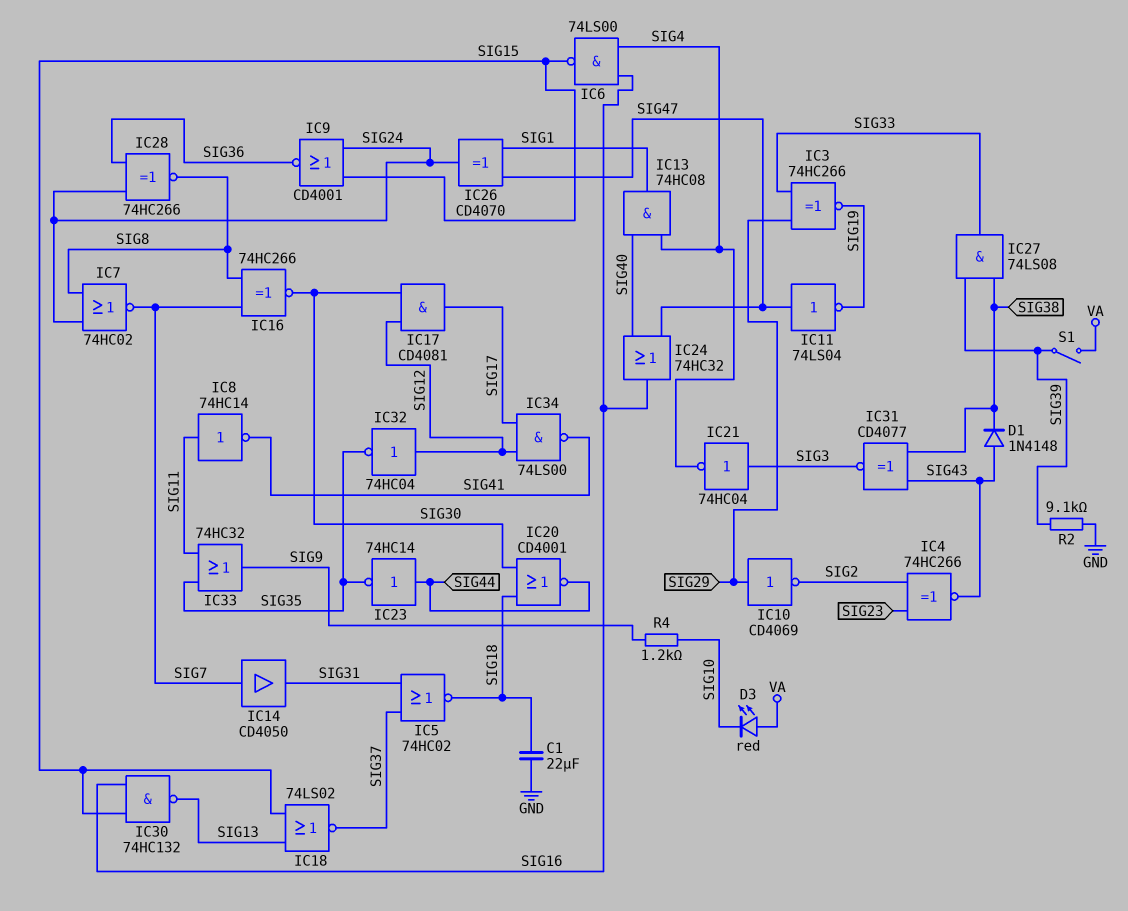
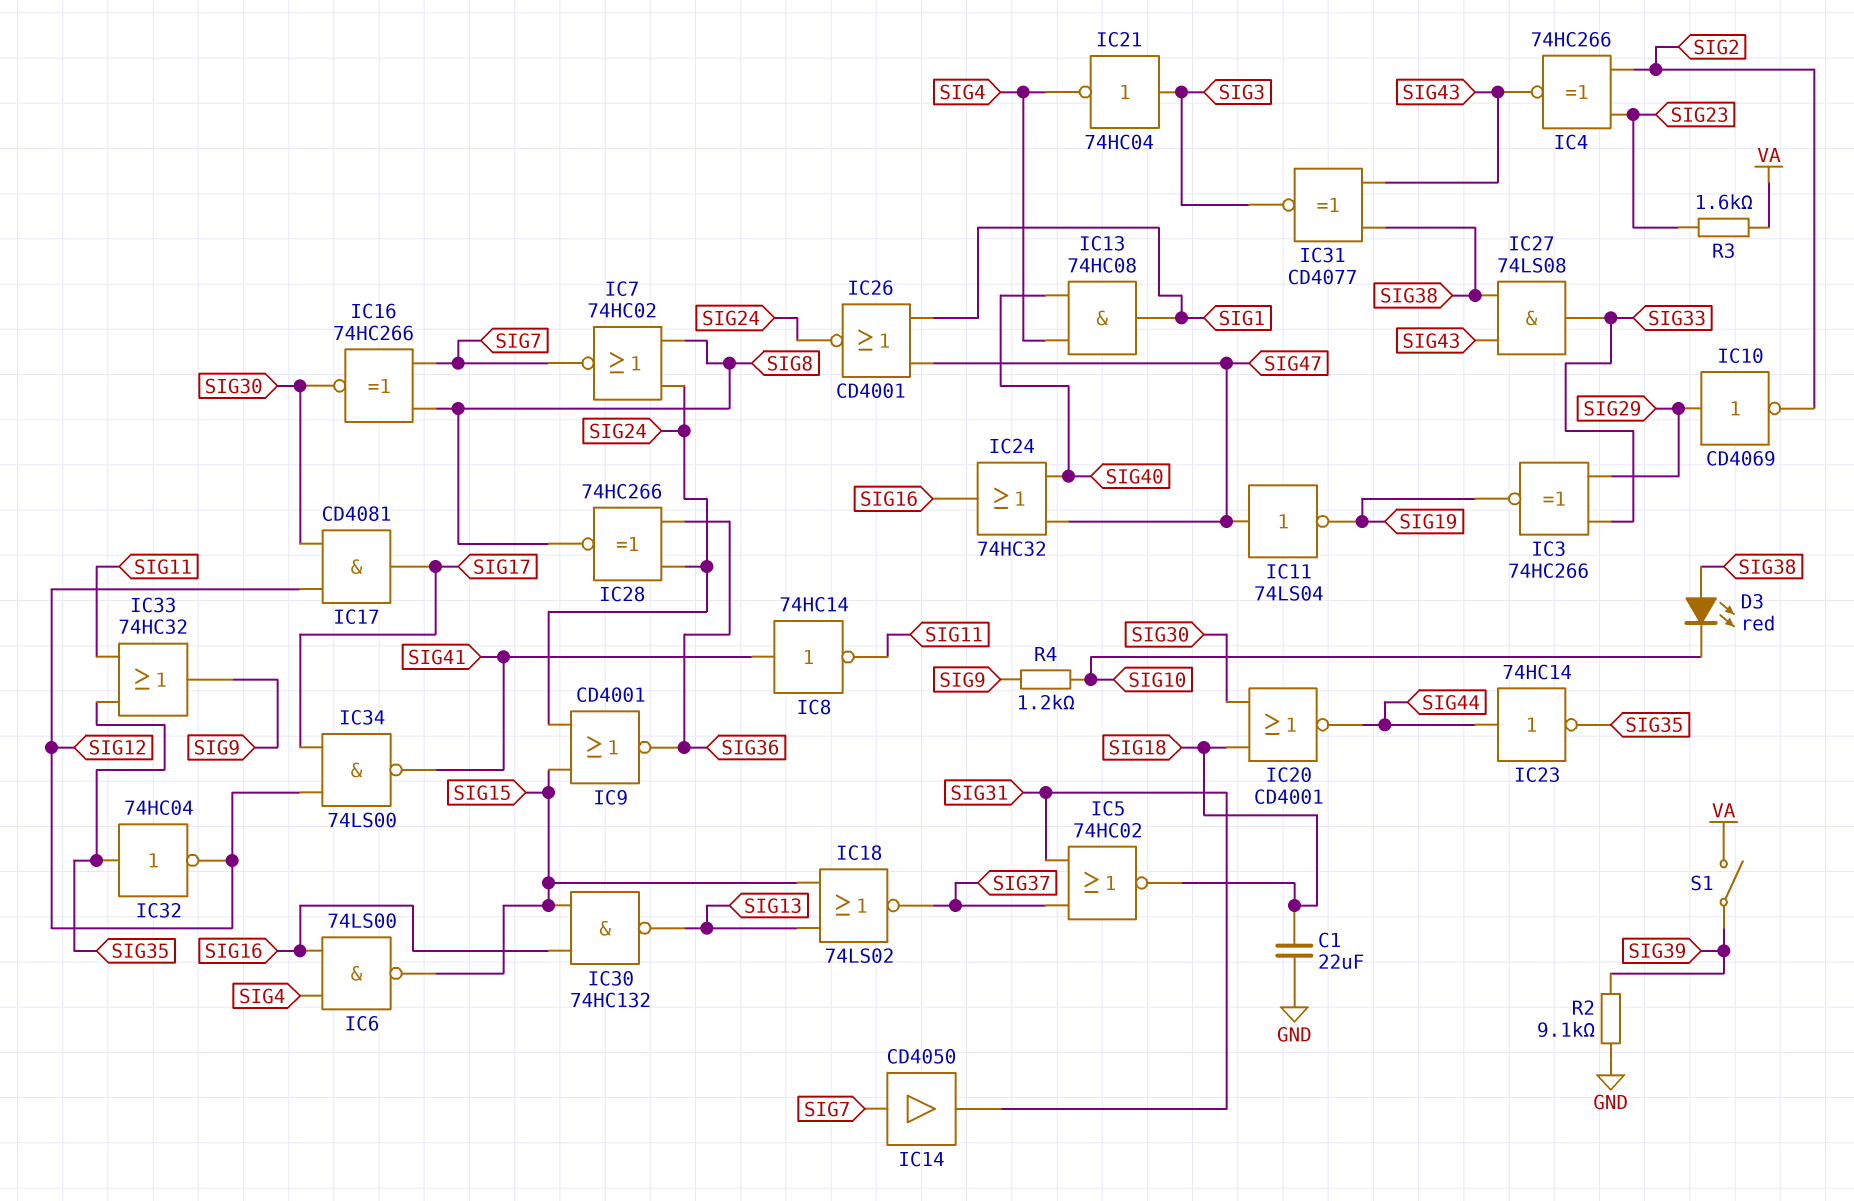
D1: diode 1N4148 (A SIG43, K SIG38) -> none
D3: LED red (A VA, K SIG10) -> LED red (A SIG38, K SIG10)
IC8: NOT 74HC14 (in SIG11, out SIG41) -> NOT 74HC14 (in SIG41, out SIG11)
IC26: XOR CD4070 (in SIG1, in SIG47, out SIG24) -> NOR CD4001 (in SIG1, in SIG47, out SIG24)
IC27: AND 74LS08 (in SIG38, in SIG39, out SIG33) -> AND 74LS08 (in SIG38, in SIG43, out SIG33)
IC32: NOT 74HC04 (in SIG12, out SIG35) -> NOT 74HC04 (in SIG35, out SIG12)
R3: none -> 1.6k (SIG23, VA)

